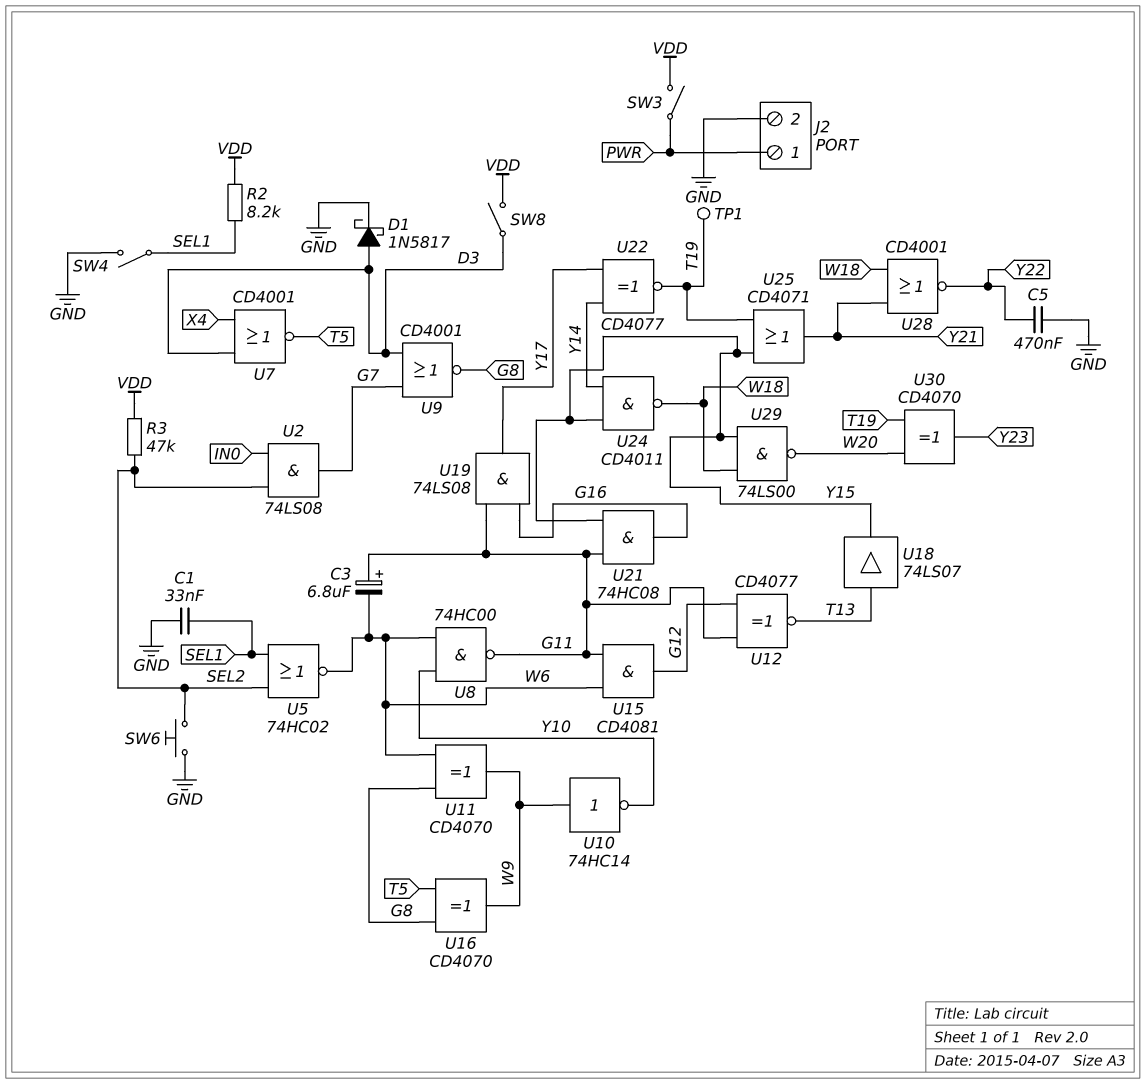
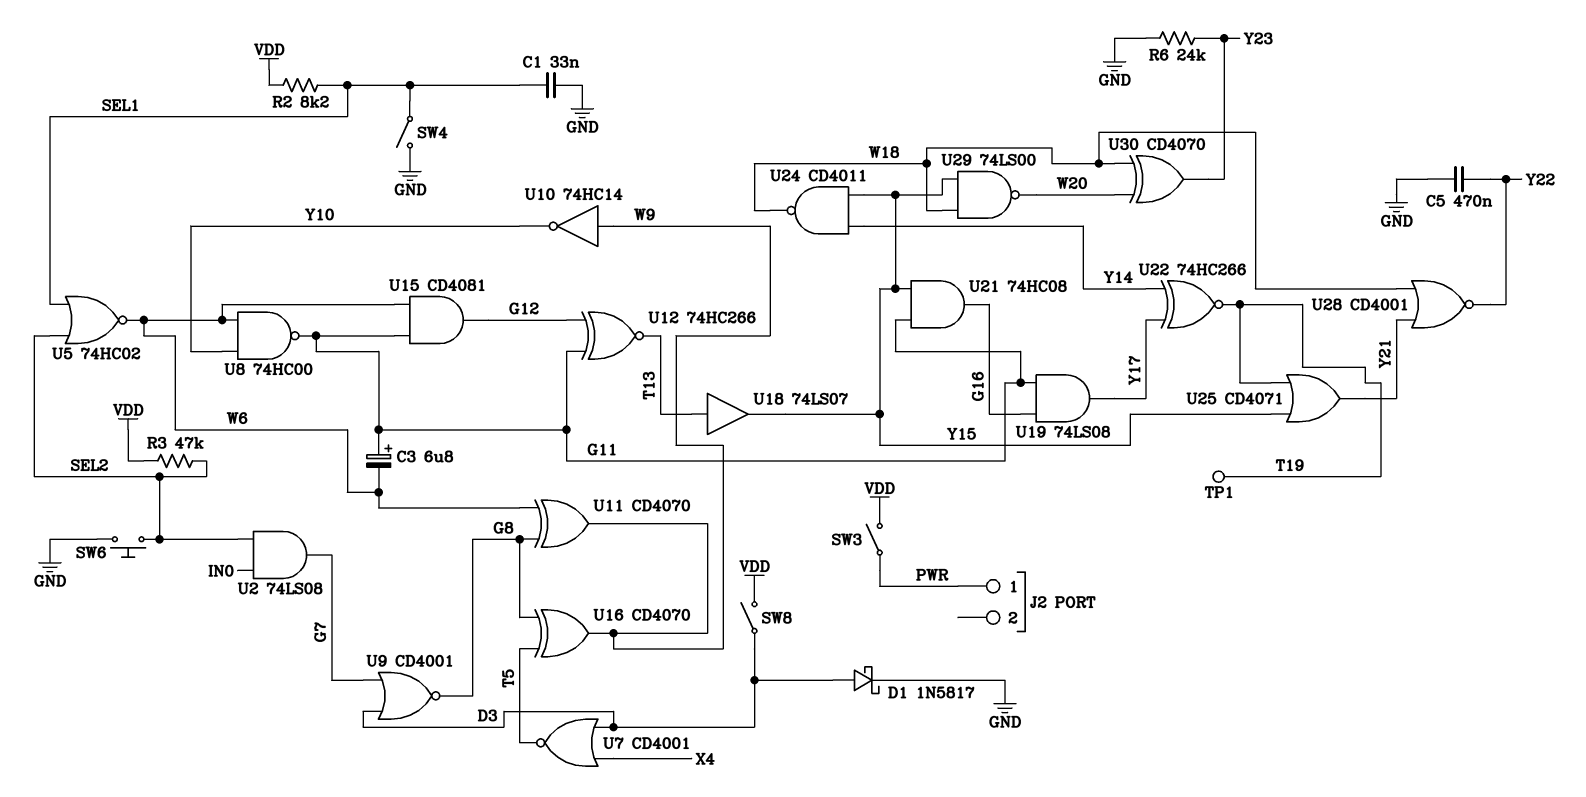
J2 pin 2: GND -> none
R6: none -> 24k (GND, Y23)
U12: XNOR CD4077 (in G11, in G12, out T13) -> XNOR 74HC266 (in G11, in G12, out T13)
U22: XNOR CD4077 (in Y14, in Y17, out T19) -> XNOR 74HC266 (in Y14, in Y17, out T19)
U30: XOR CD4070 (in T19, in W20, out Y23) -> XOR CD4070 (in W18, in W20, out Y23)

